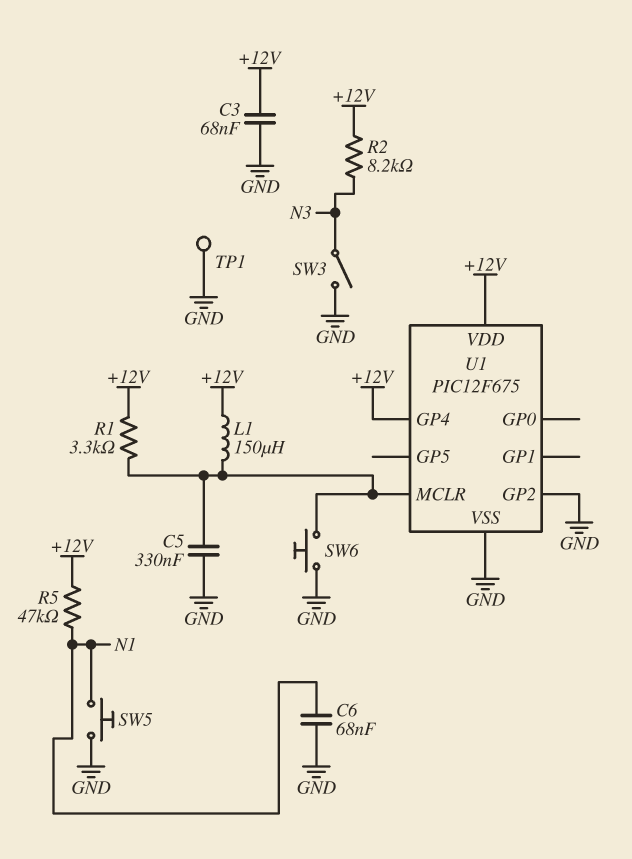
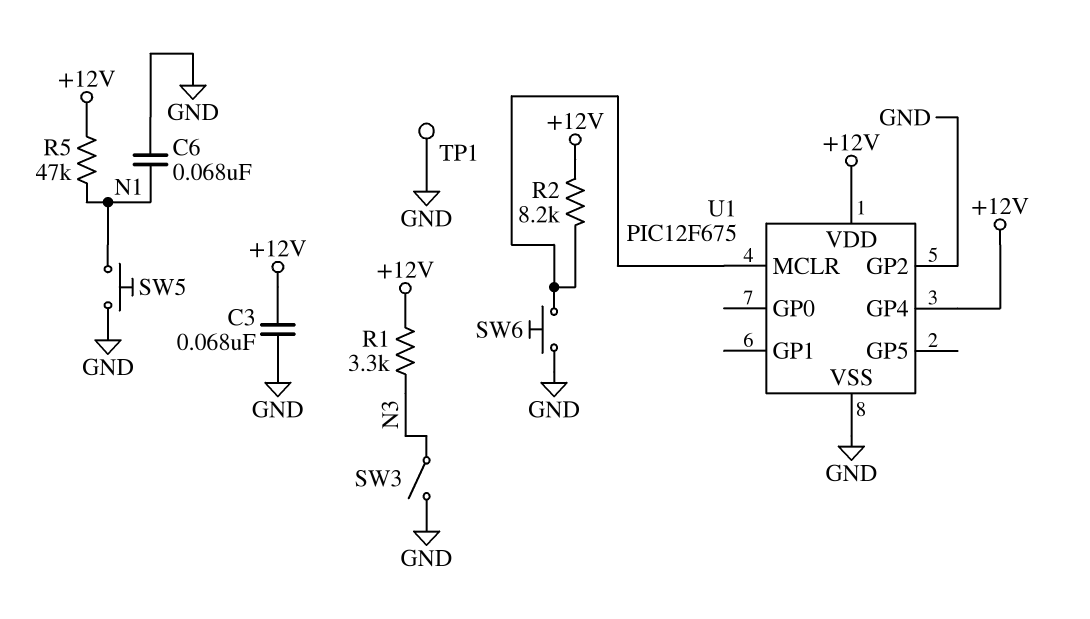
C5: 330nF (GND, U1/MCLR) -> none
L1: 150uH (+12V, U1/MCLR) -> none
R1: 3.3k (+12V, U1/MCLR) -> 3.3k (+12V, N3)
R2: 8.2k (+12V, N3) -> 8.2k (+12V, U1/MCLR)

